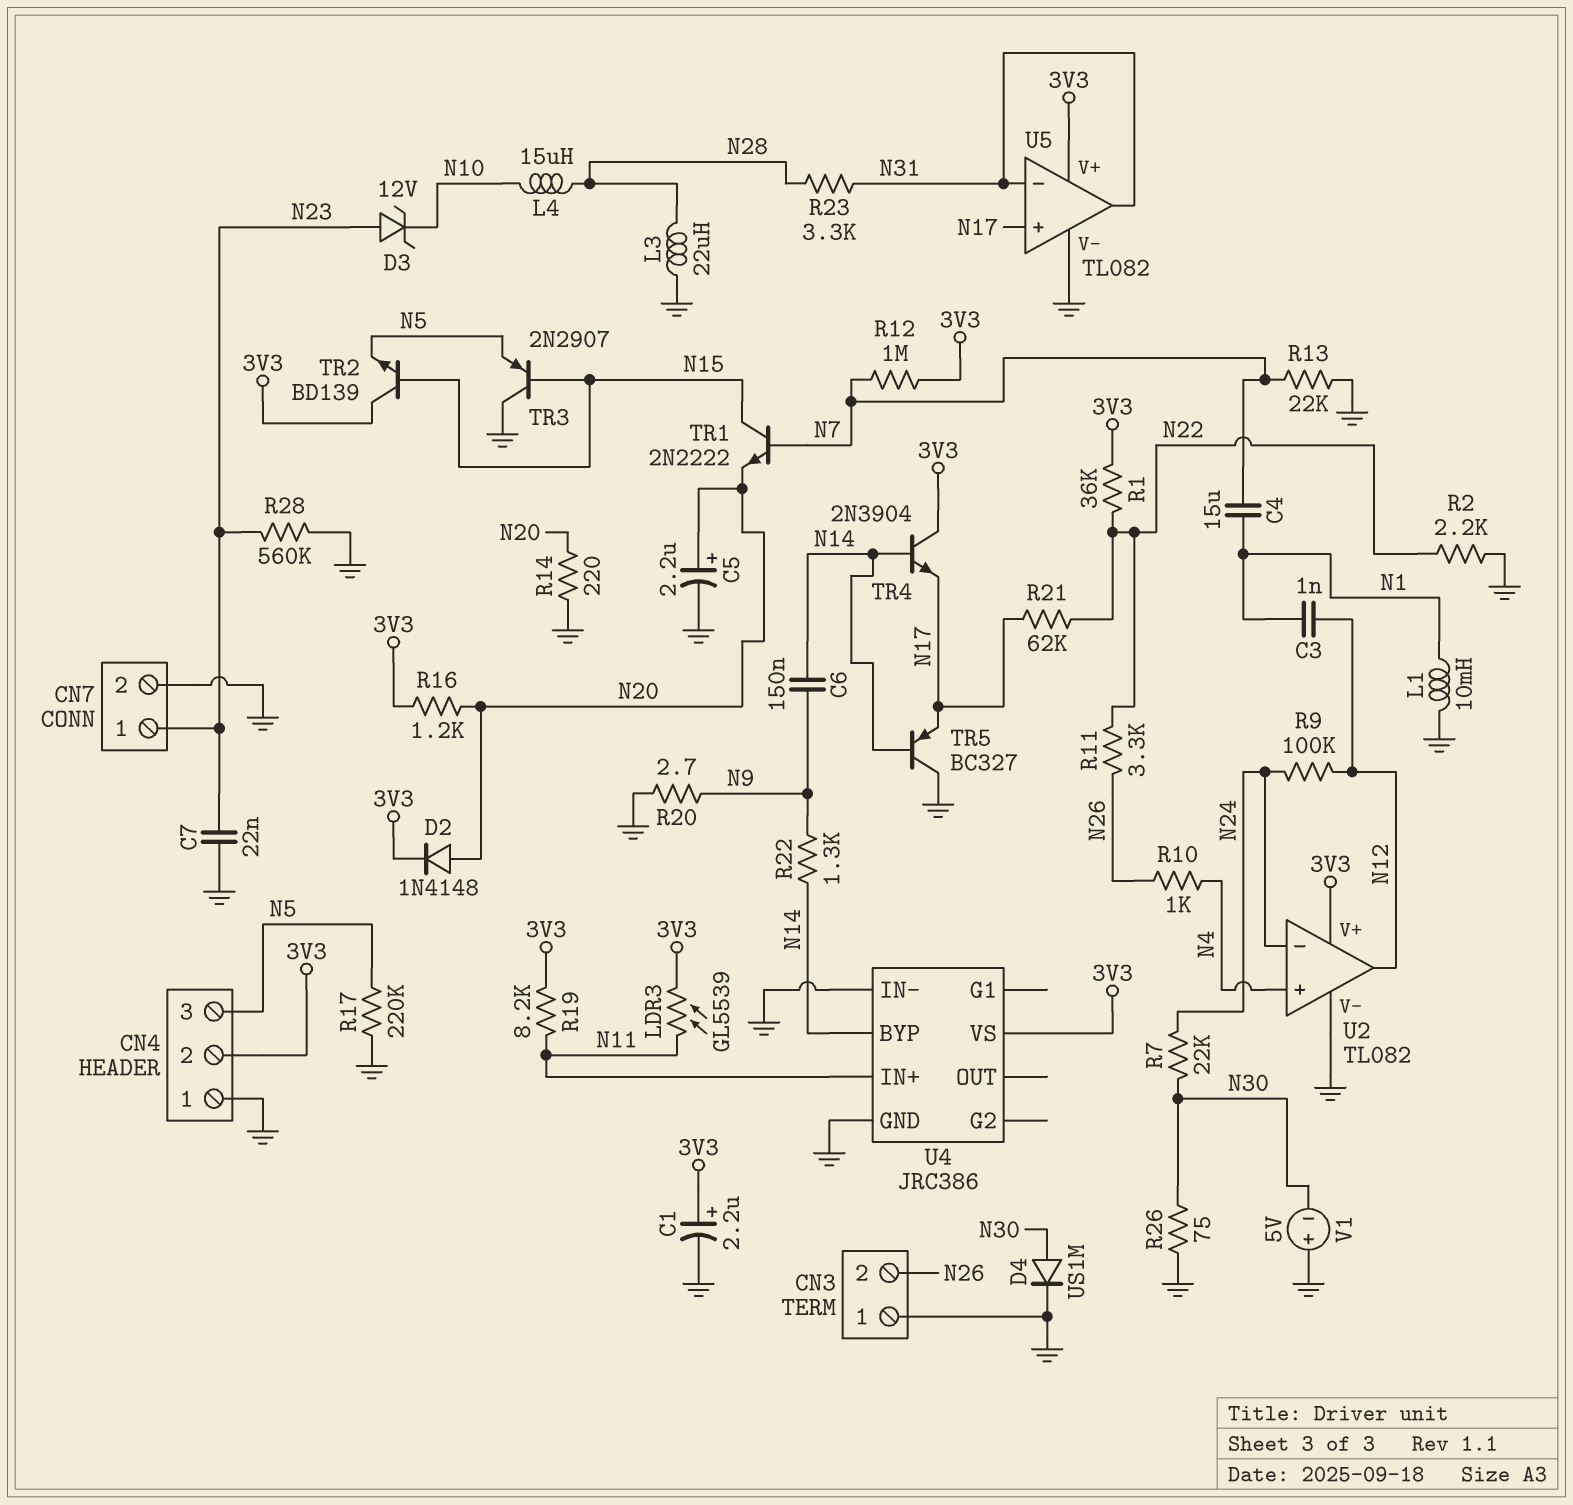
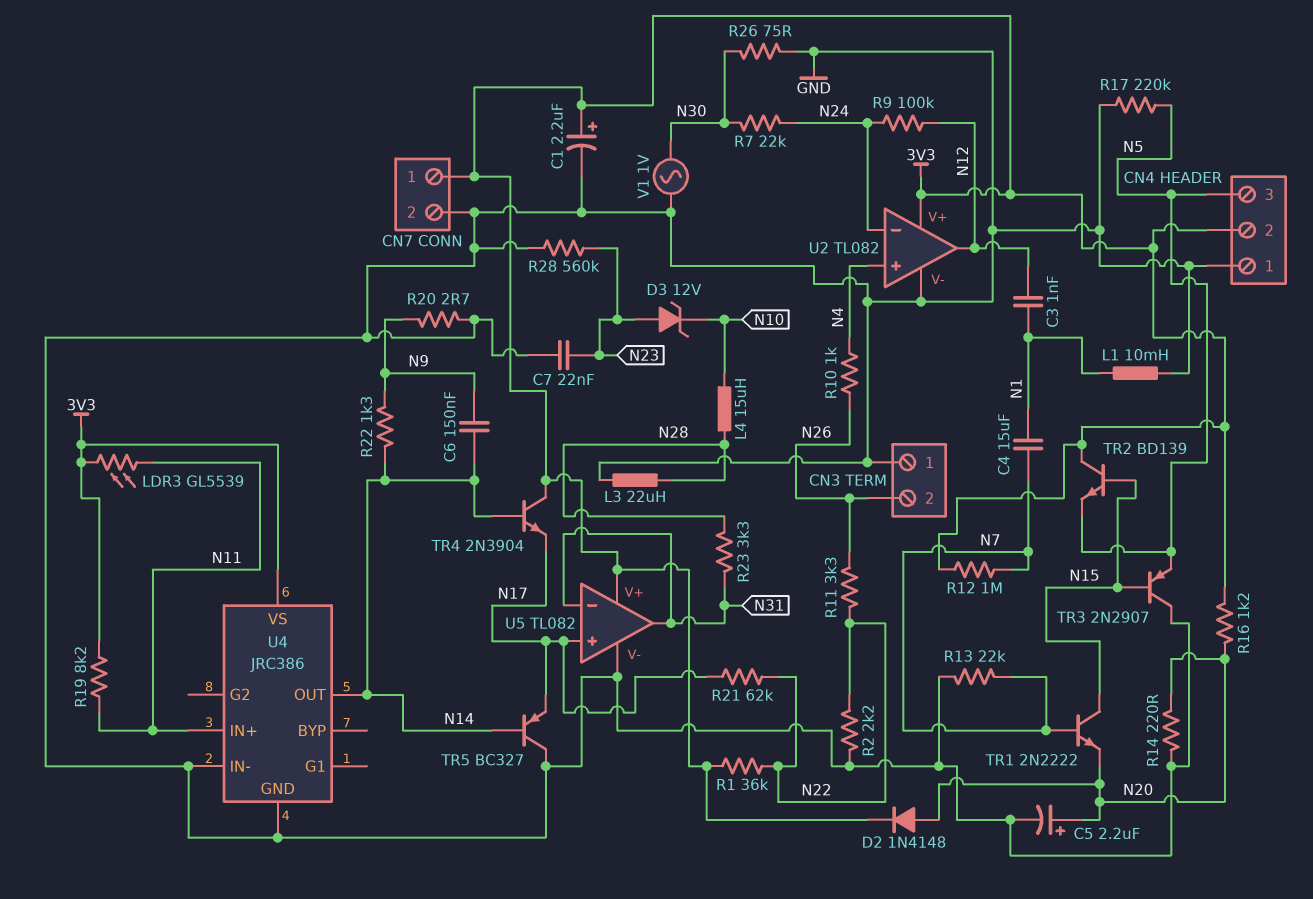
CN7 pin 1: N23 -> 3V3
D4: diode US1M (A N30, K GND) -> none
U4 pin BYP: N14 -> none
U4 pin OUT: none -> N14
V1: 5V (plus GND, minus N30) -> AC 1V (GND, N30)

